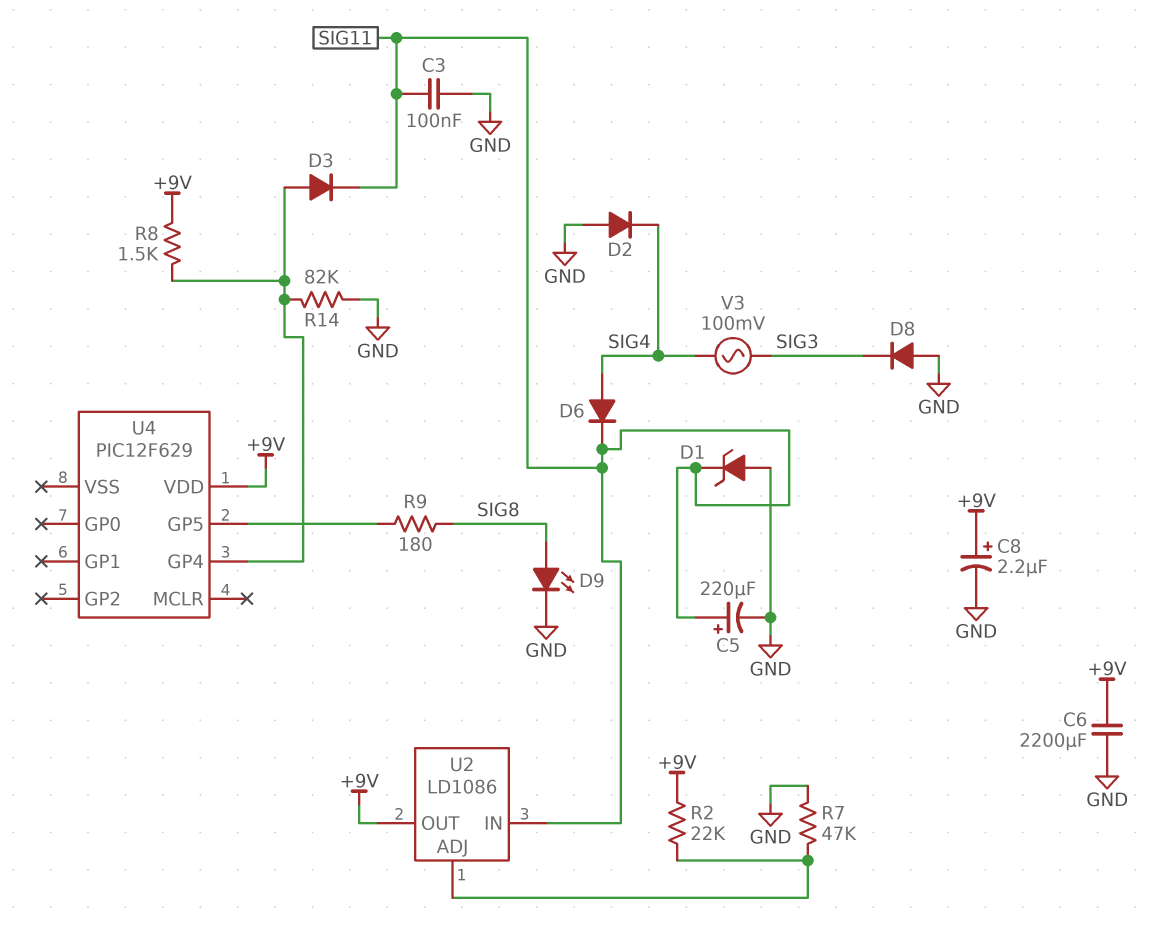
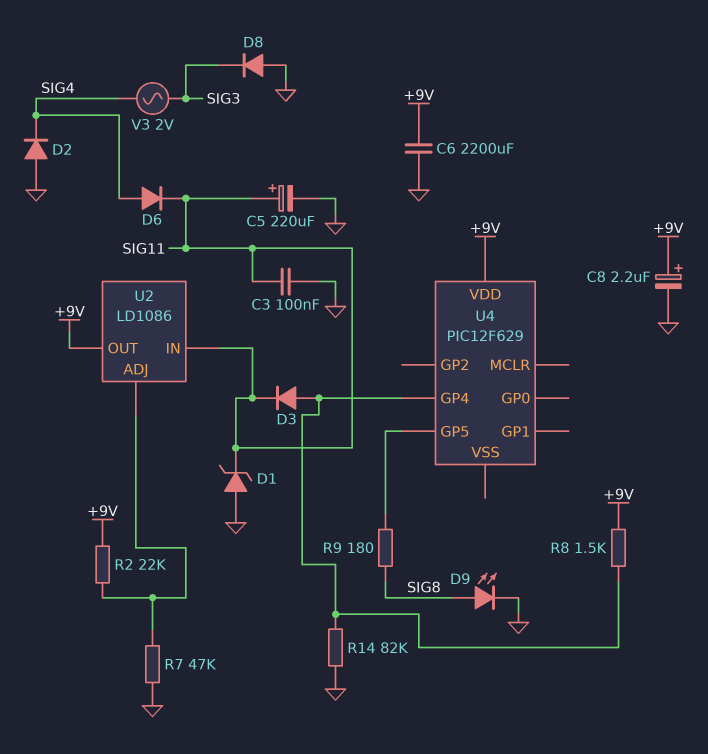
V3: AC 100mV (SIG3, SIG4) -> AC 2V (SIG3, SIG4)

